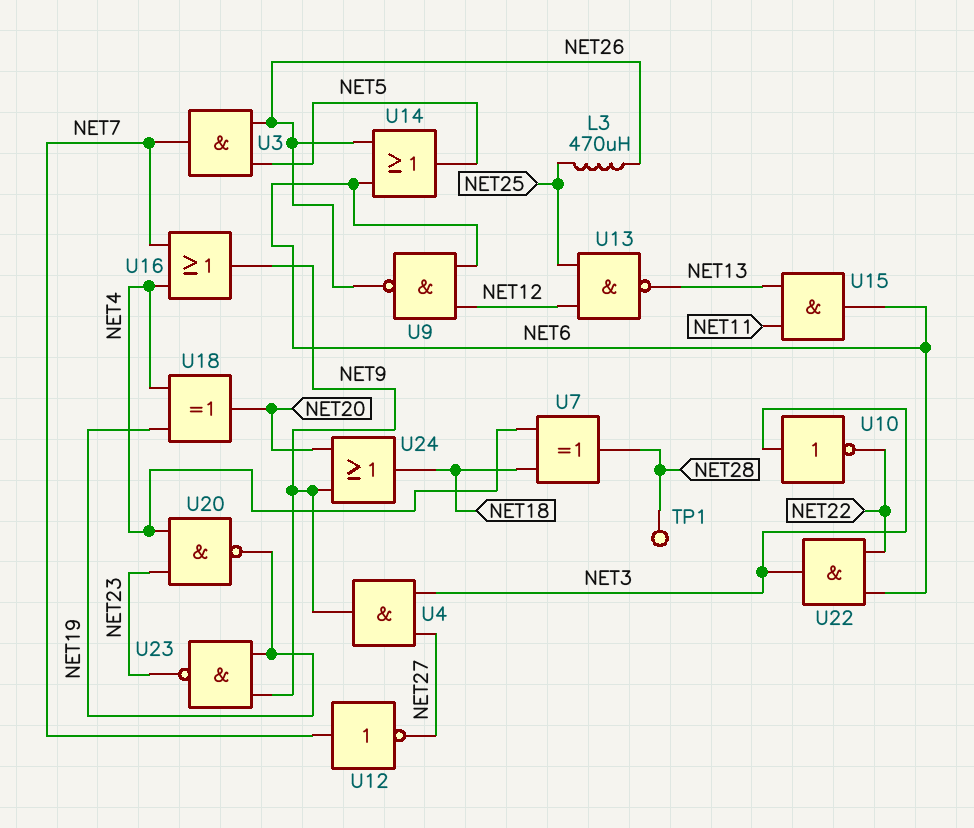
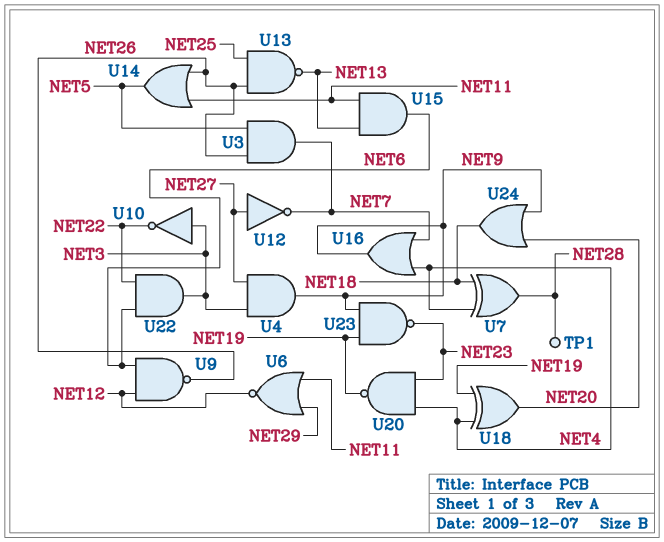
L3: 470uH (NET25, NET26) -> none
U6: none -> NOR (in NET11, in NET29, out NET12)
U12: NOT (in NET7, out NET27) -> NOT (in NET27, out NET7)
U13: NAND (in NET12, in NET25, out NET13) -> NAND (in NET25, in NET26, out NET13)
U14: OR (in NET6, in NET26, out NET5) -> OR (in NET11, in NET26, out NET5)

